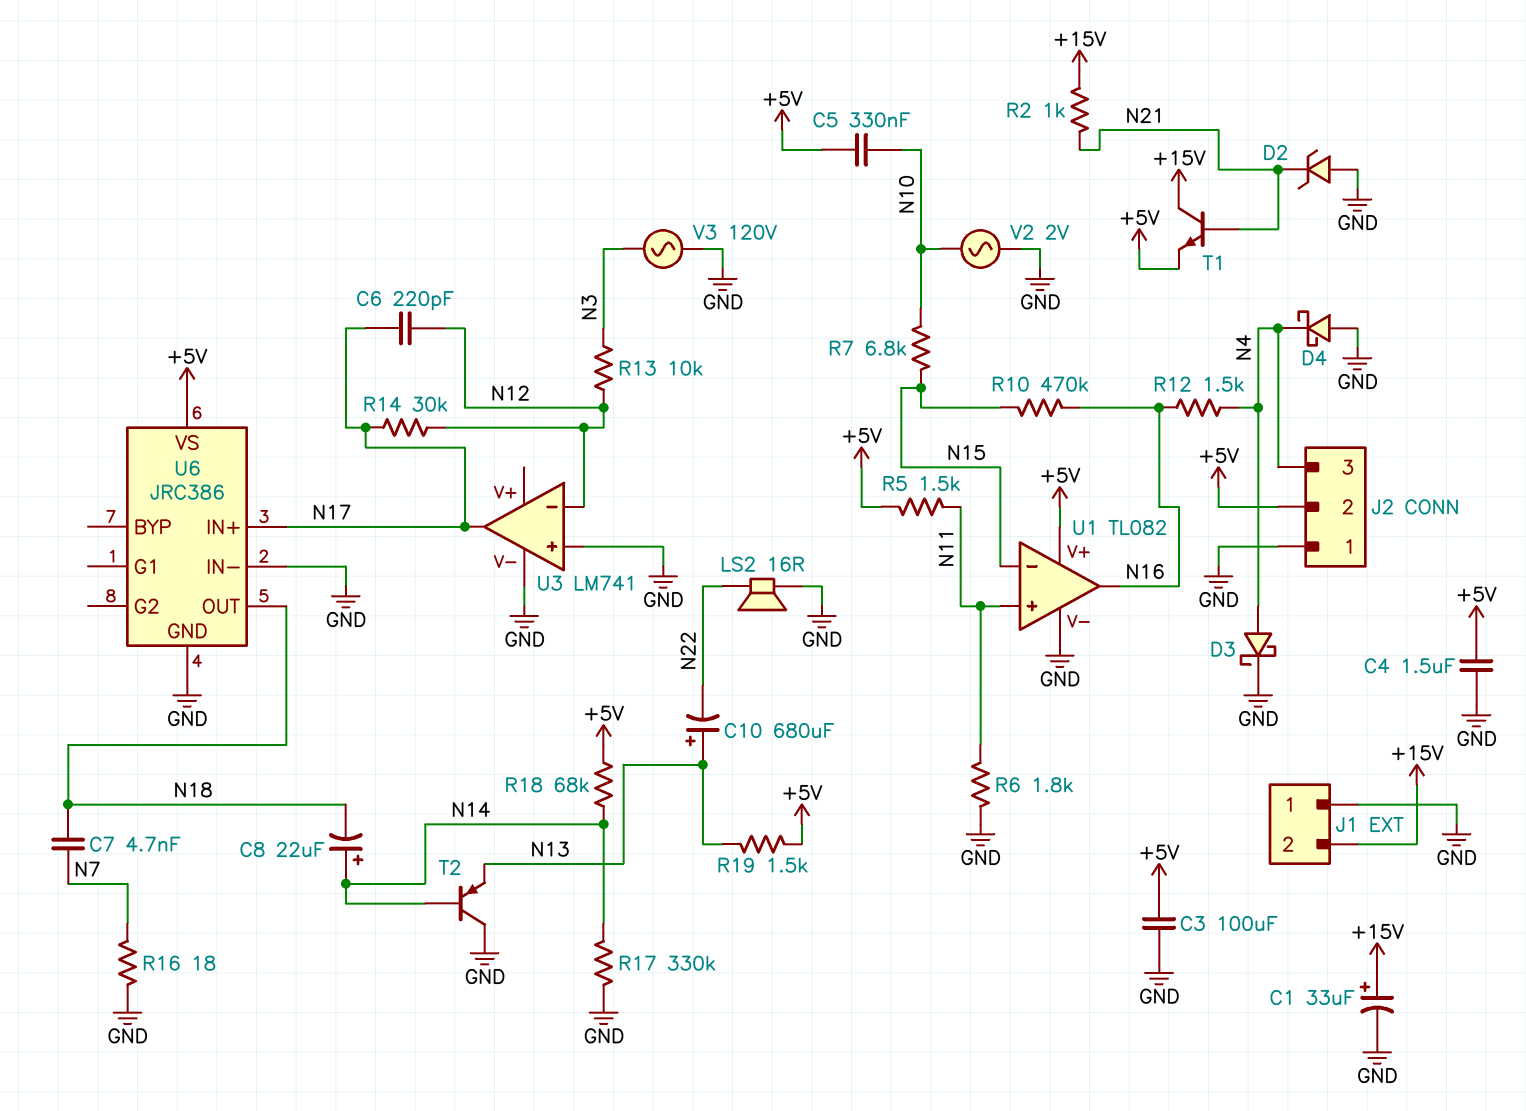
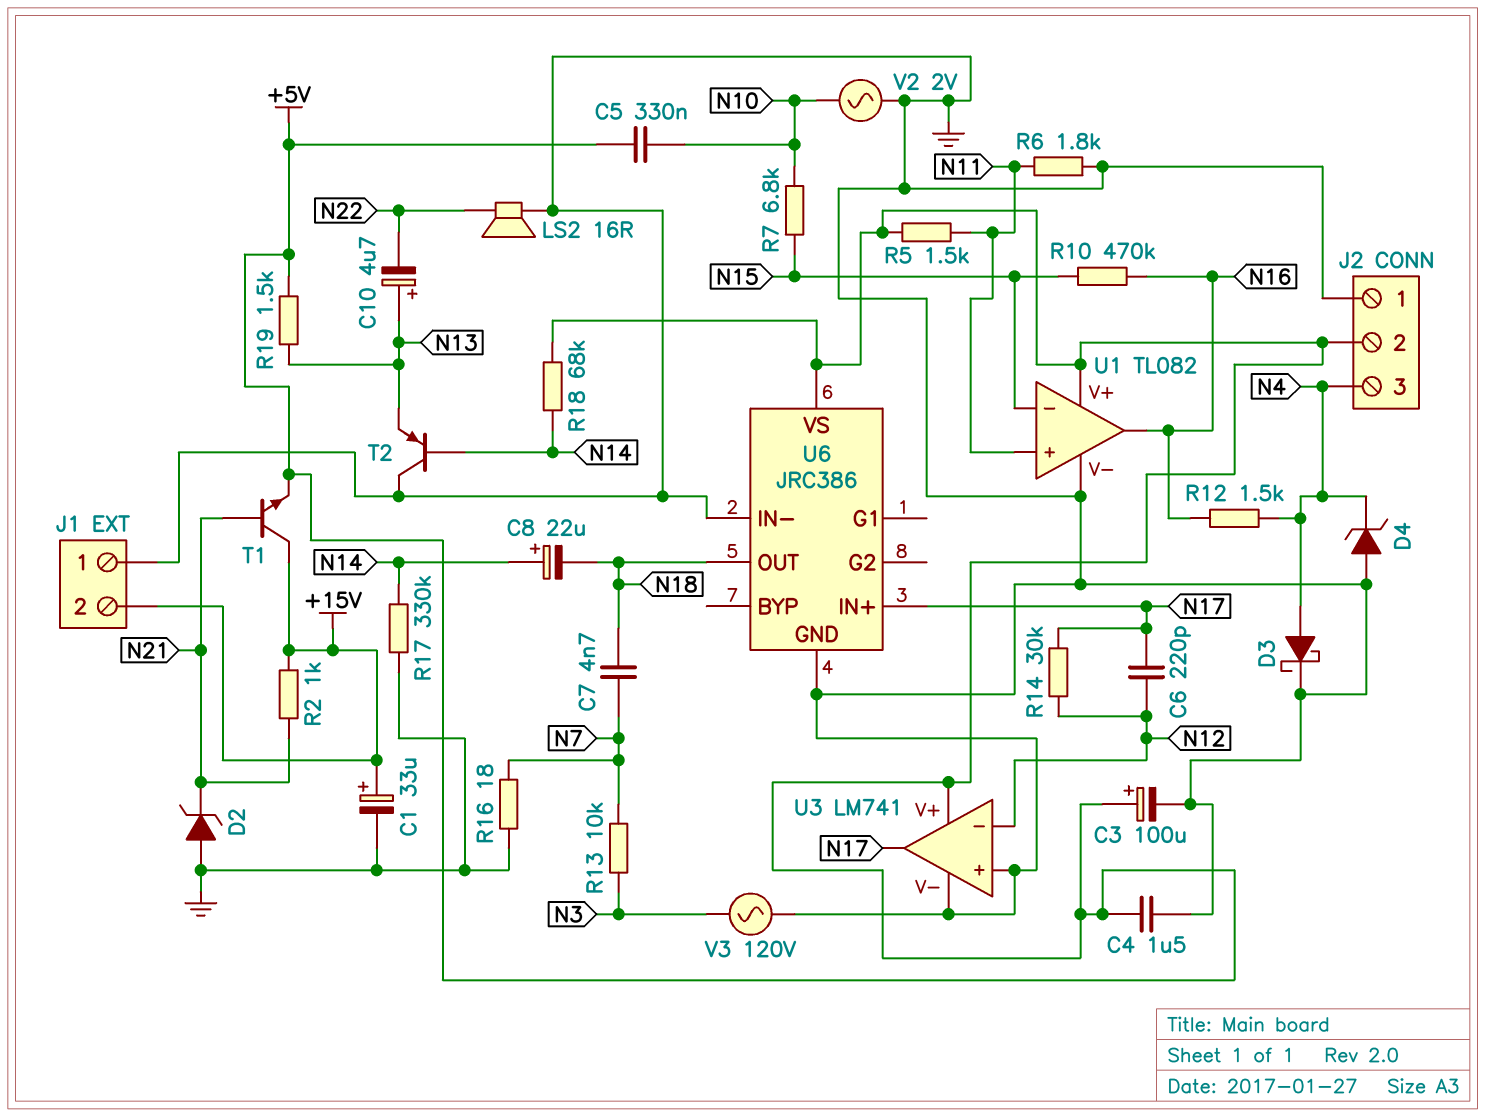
C3: 100uF (+5V, GND) -> 100uF (plus +5V, minus GND)
C10: 680uF (plus N13, minus N22) -> 4.7uF (plus N13, minus N22)
D4: schottky (A GND, K N4) -> zener (A GND, K N4)
R13: 10k (N3, N12) -> 10k (N3, N7)
U3 pin V+: none -> +5V

